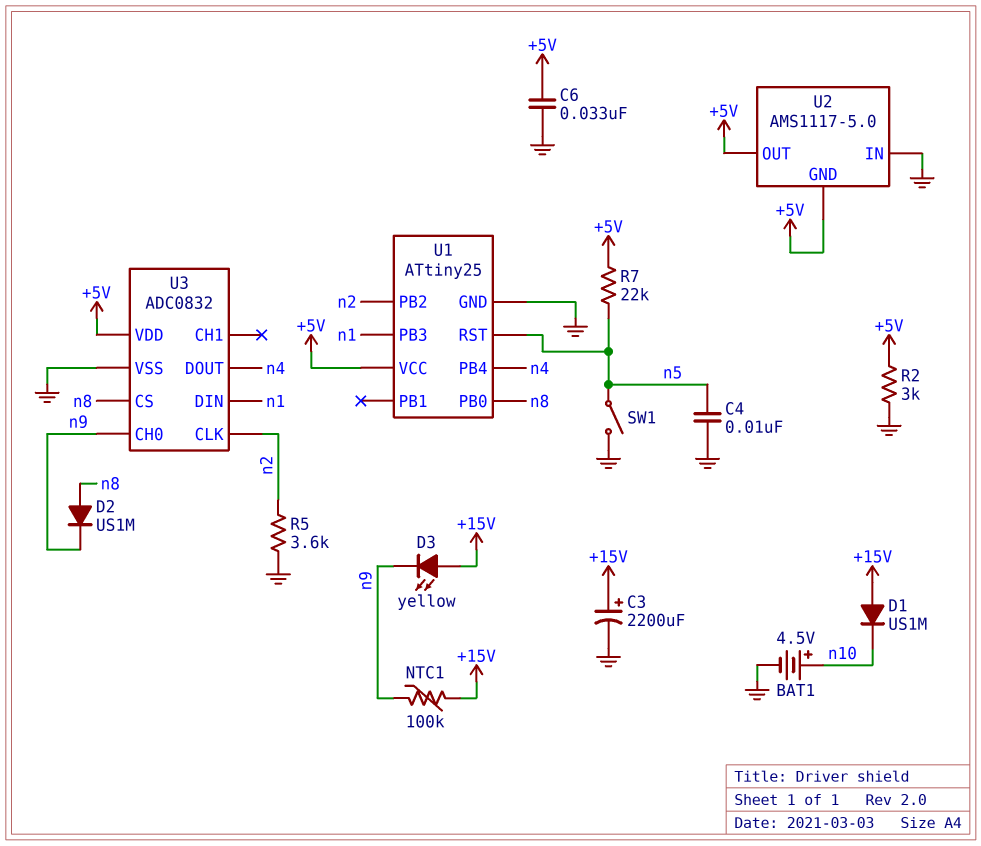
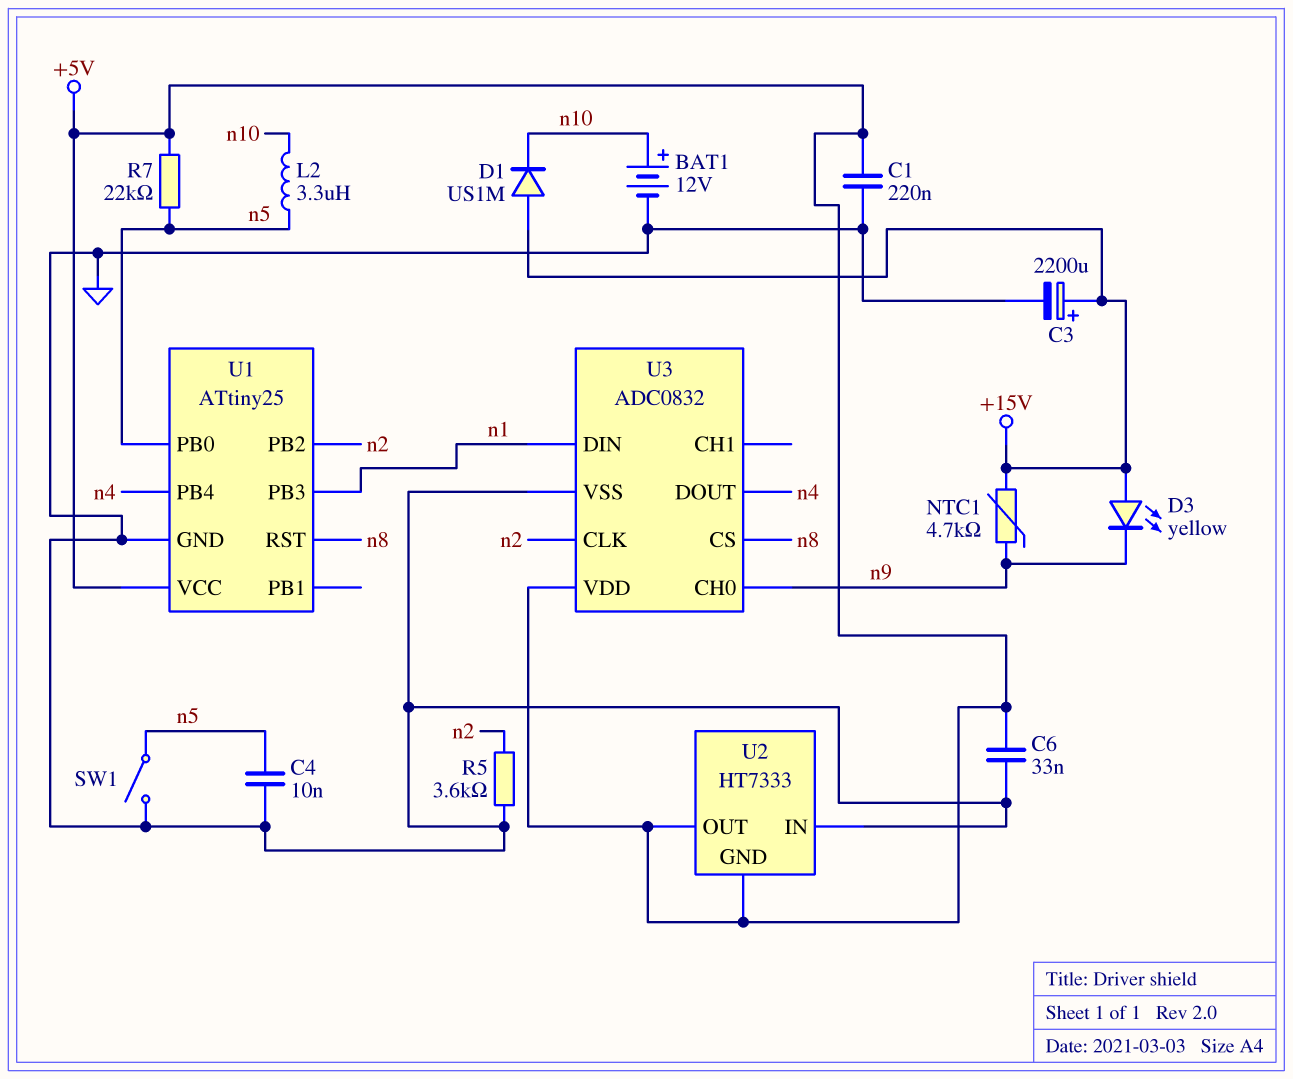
BAT1: 4.5V (plus n10, minus GND) -> 12V (plus n10, minus GND)
C1: none -> 220nF (+5V, GND)
D2: diode US1M (A n8, K n9) -> none
L2: none -> 3.3uH (n5, n10)
NTC1: 100k (+15V, n9) -> 4.7k (+15V, n9)
R2: 3k (+5V, GND) -> none
U1 pin PB0: n8 -> n5
U1 pin RST: n5 -> n8
U2: AMS1117-5.0 -> HT7333

